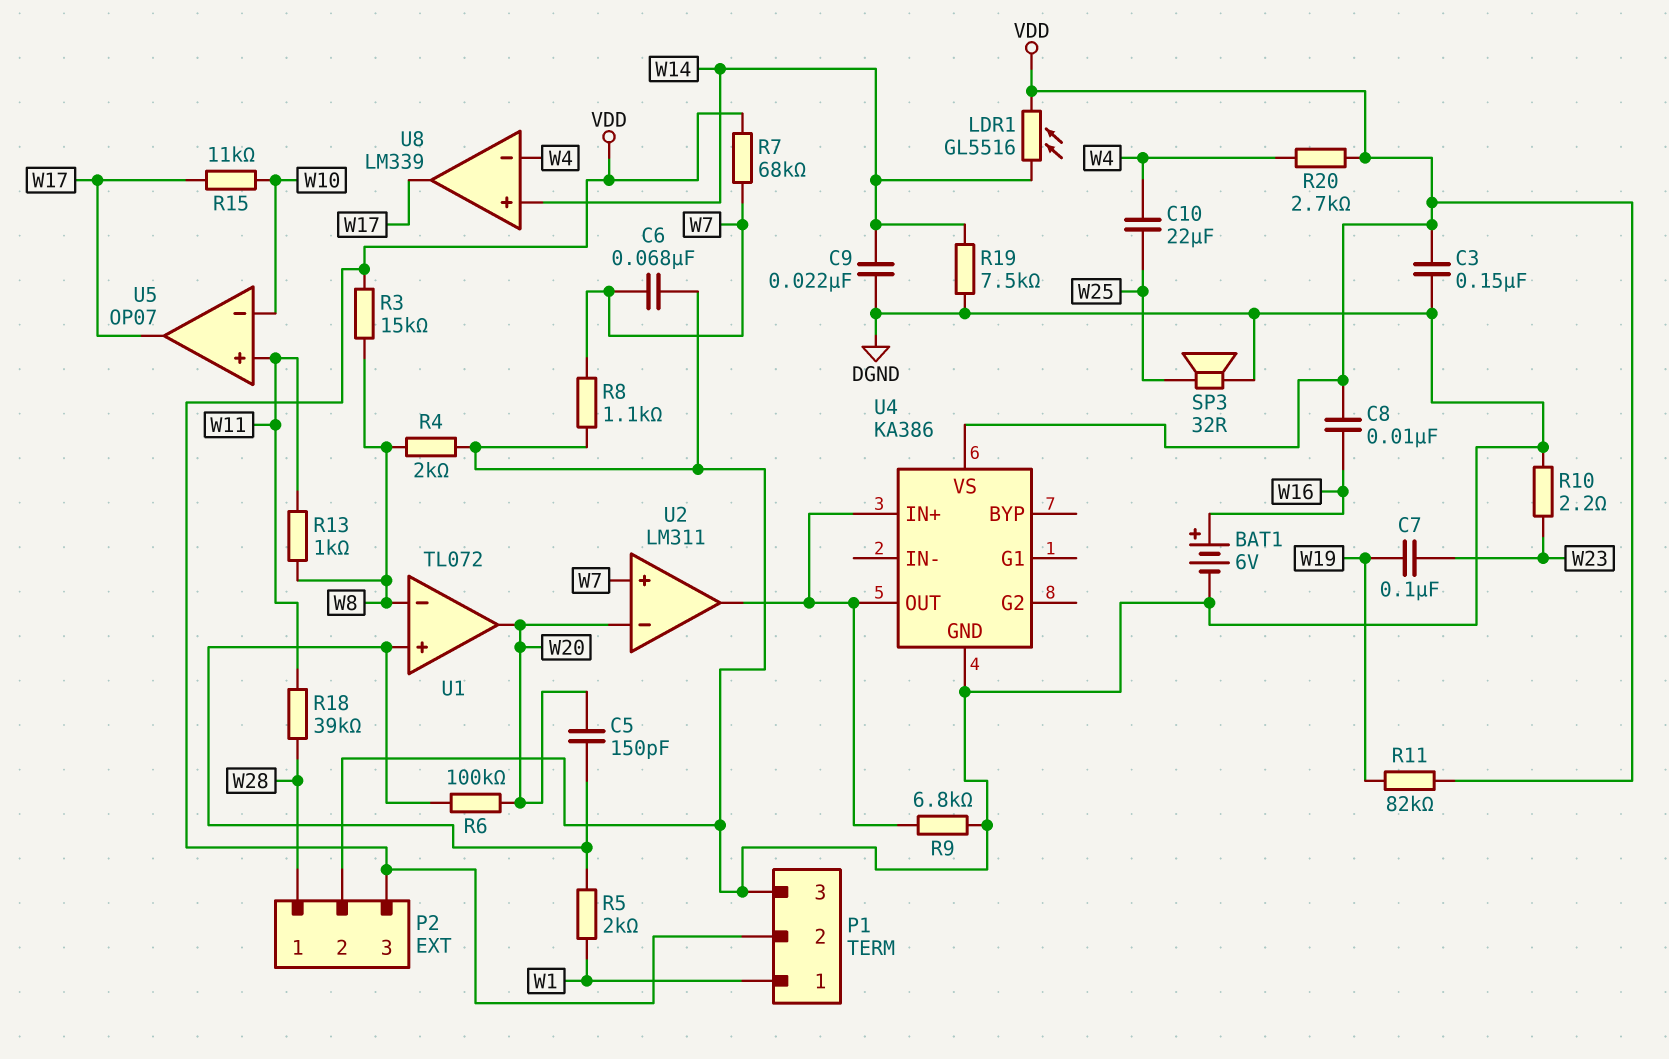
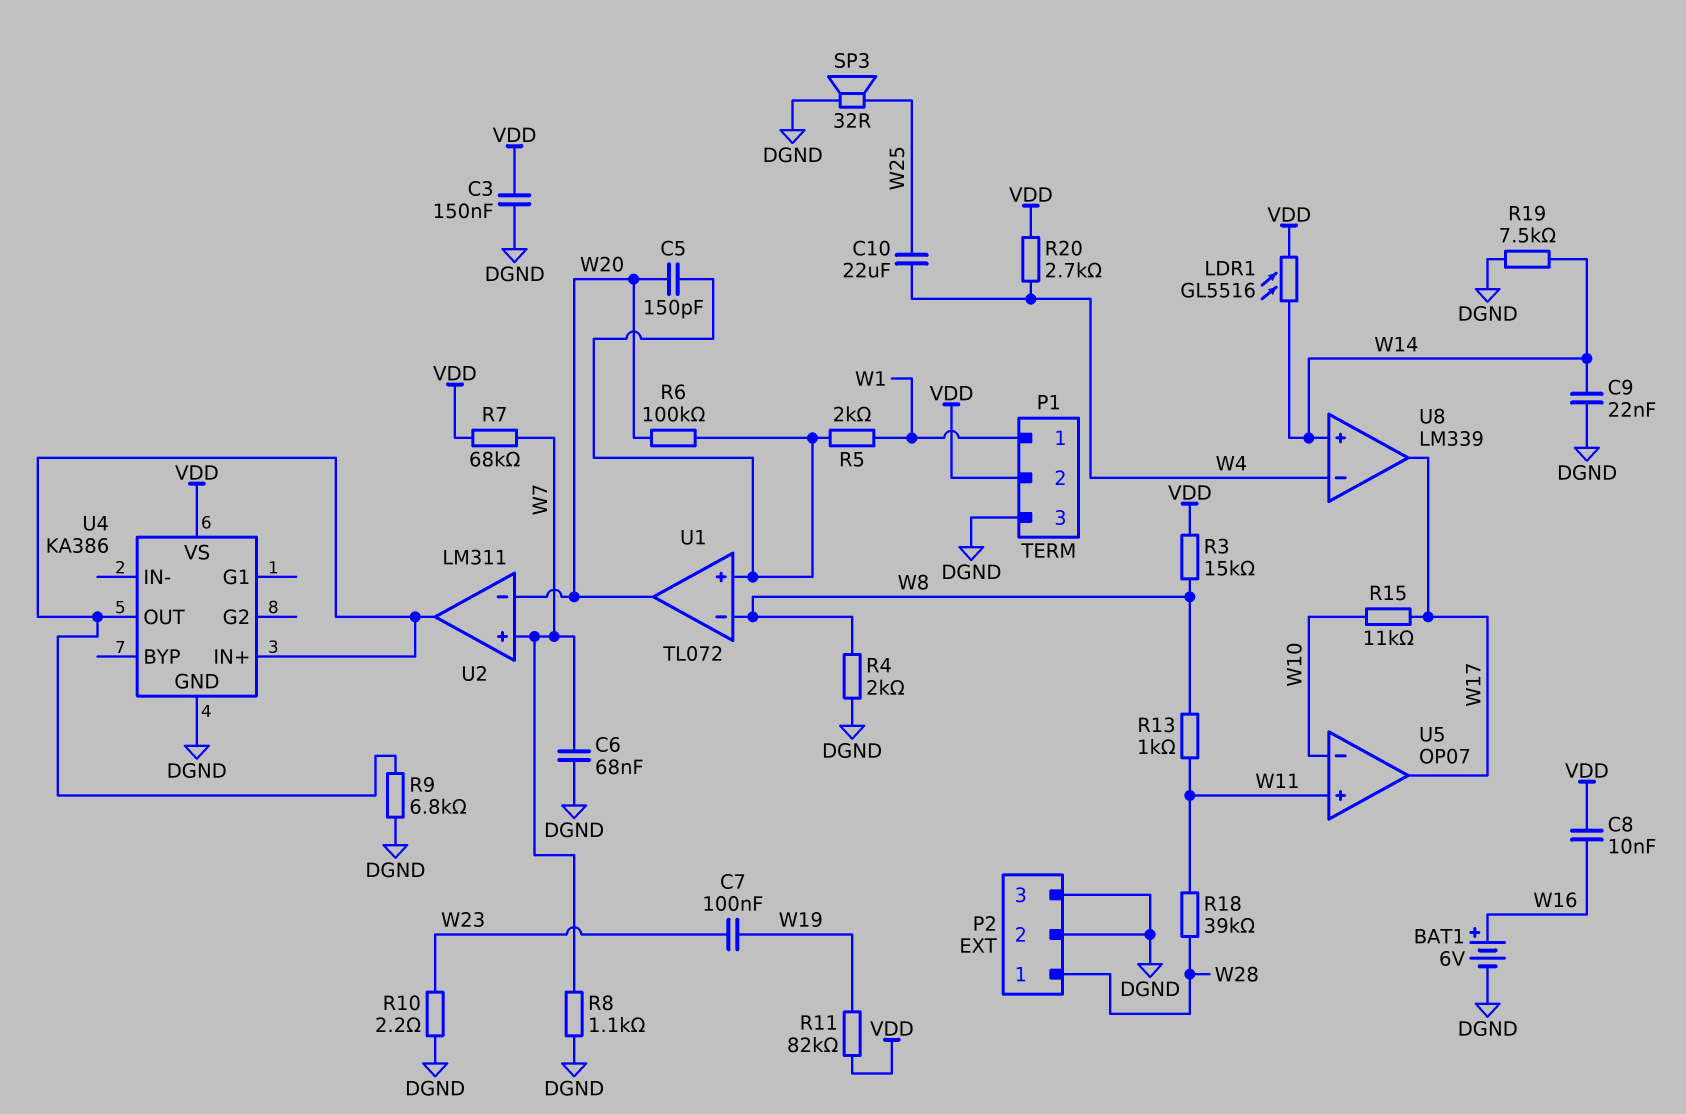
P2 pin 3: VDD -> DGND

